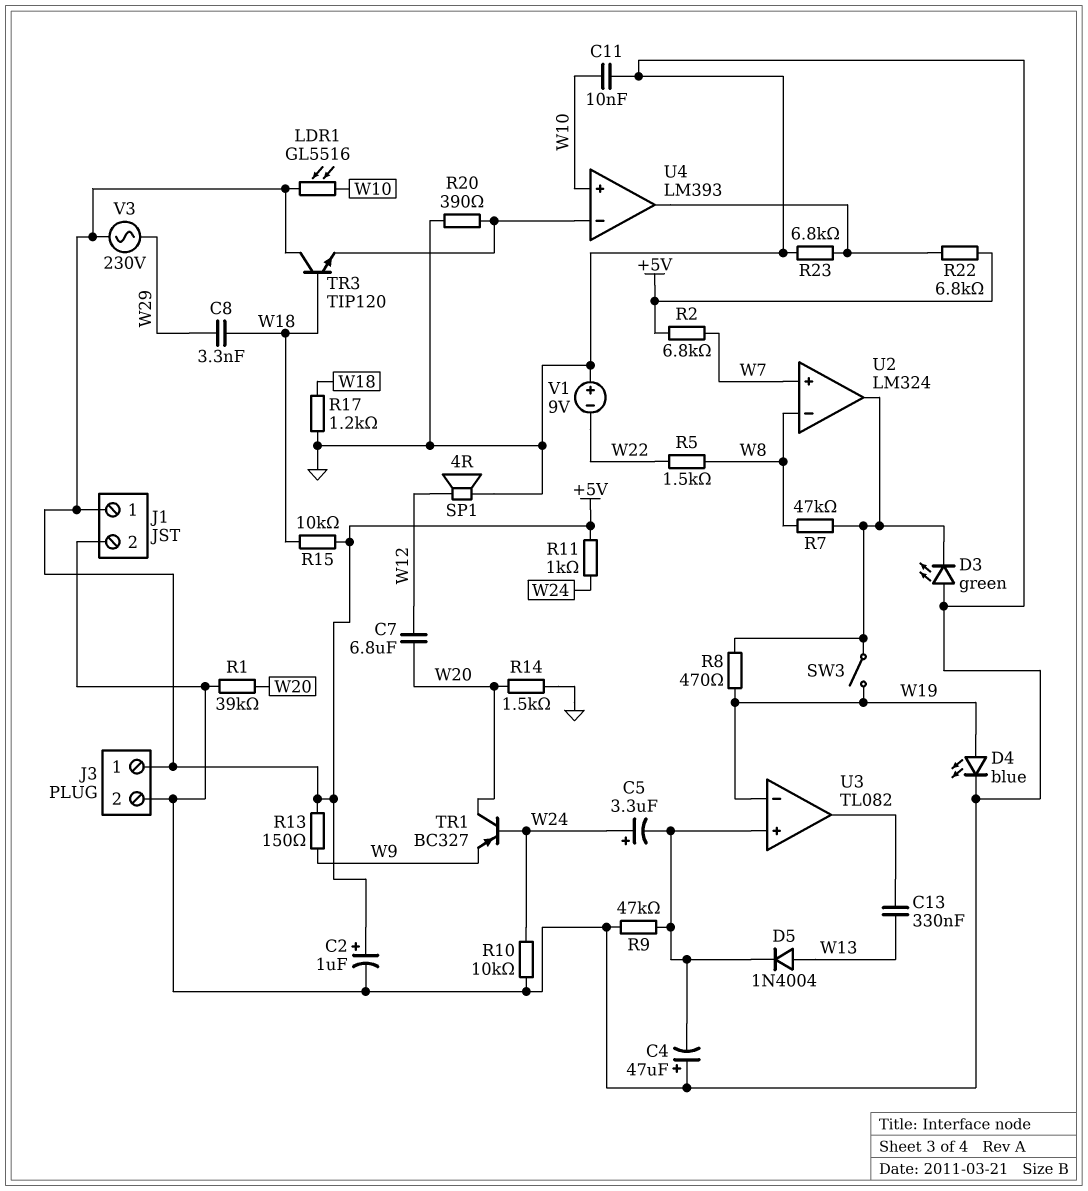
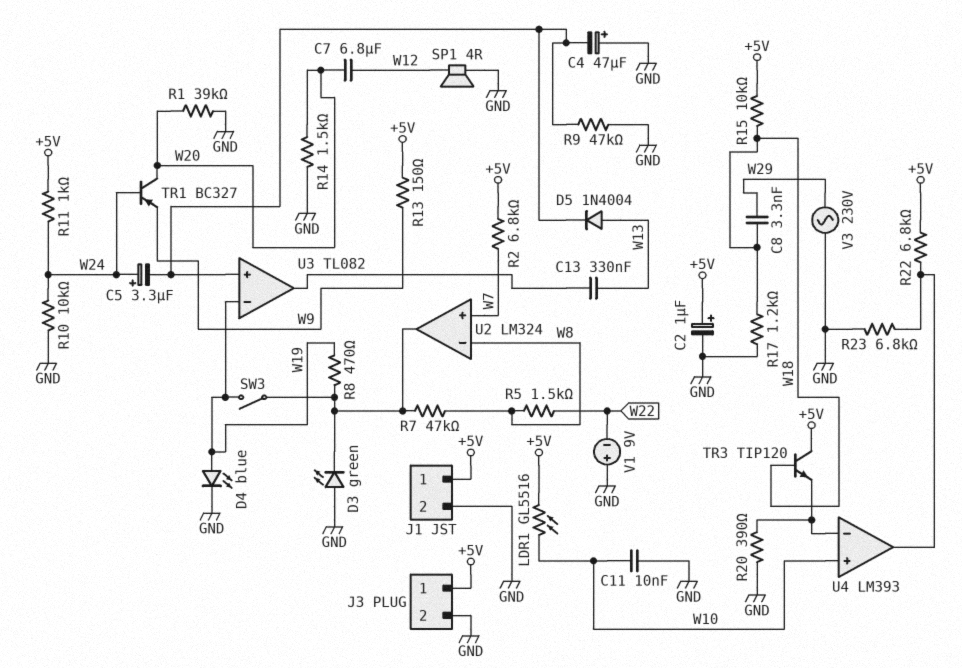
V3: AC 230V (+5V, W29) -> AC 230V (GND, W29)

